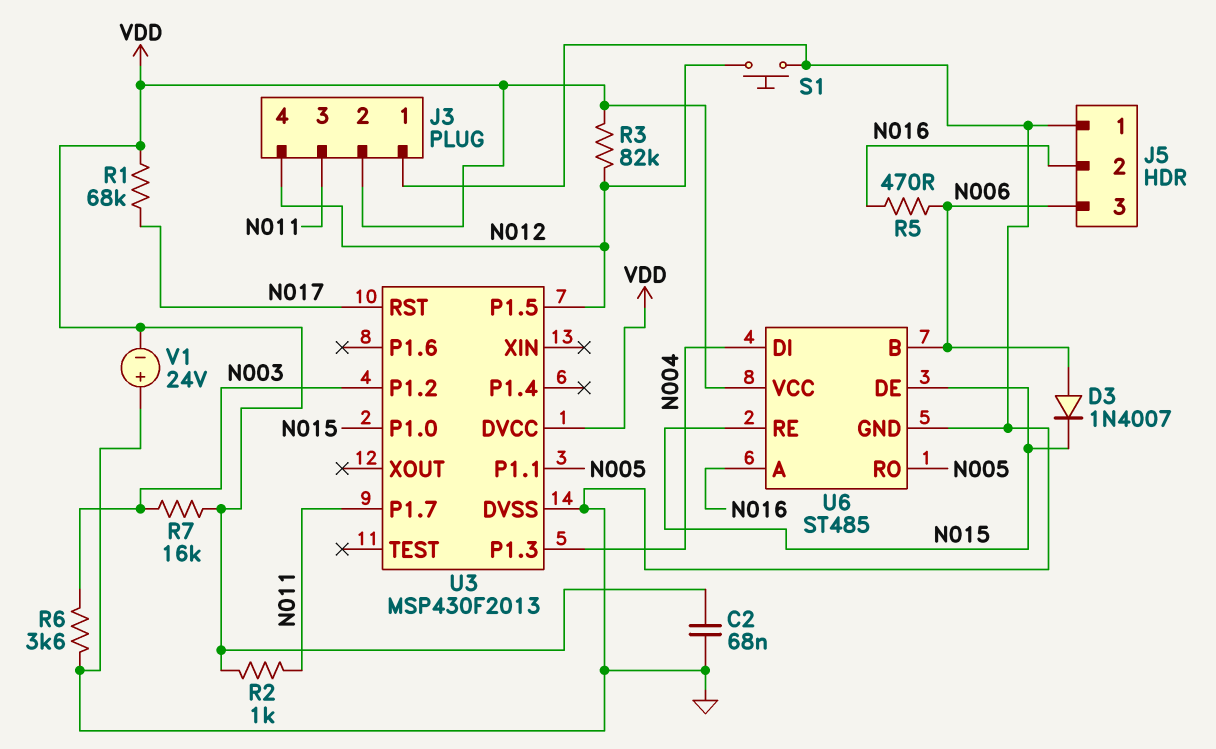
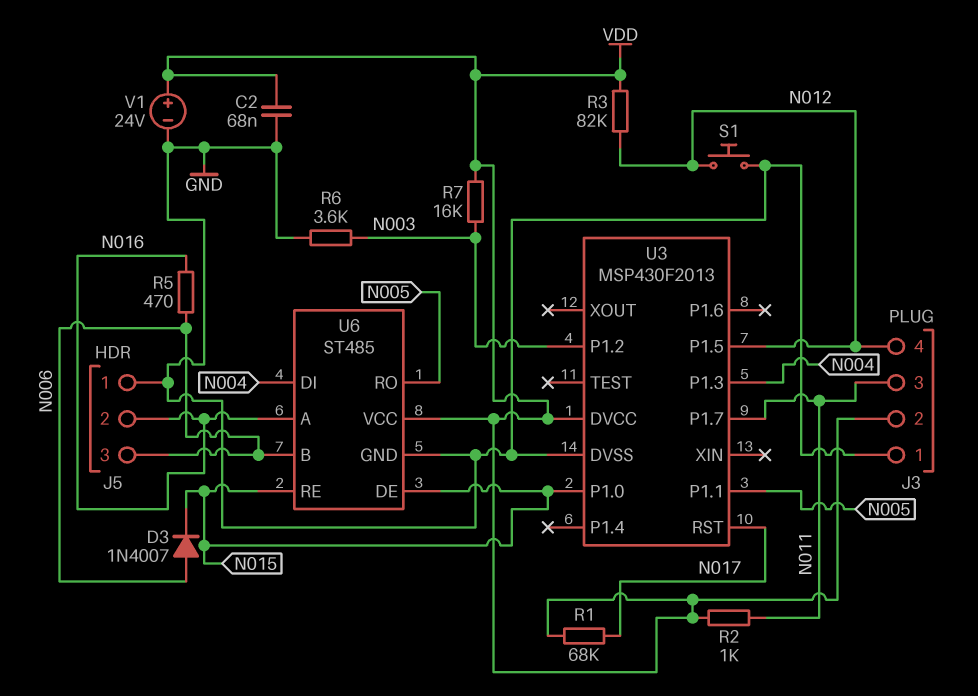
V1: 24V (plus GND, minus VDD) -> 24V (plus VDD, minus GND)

